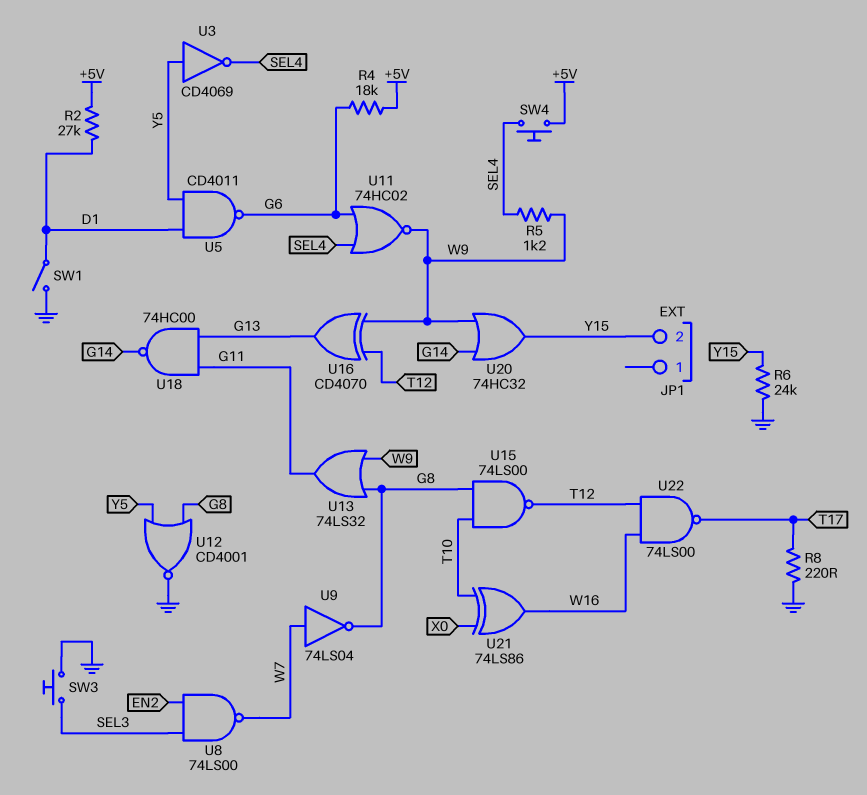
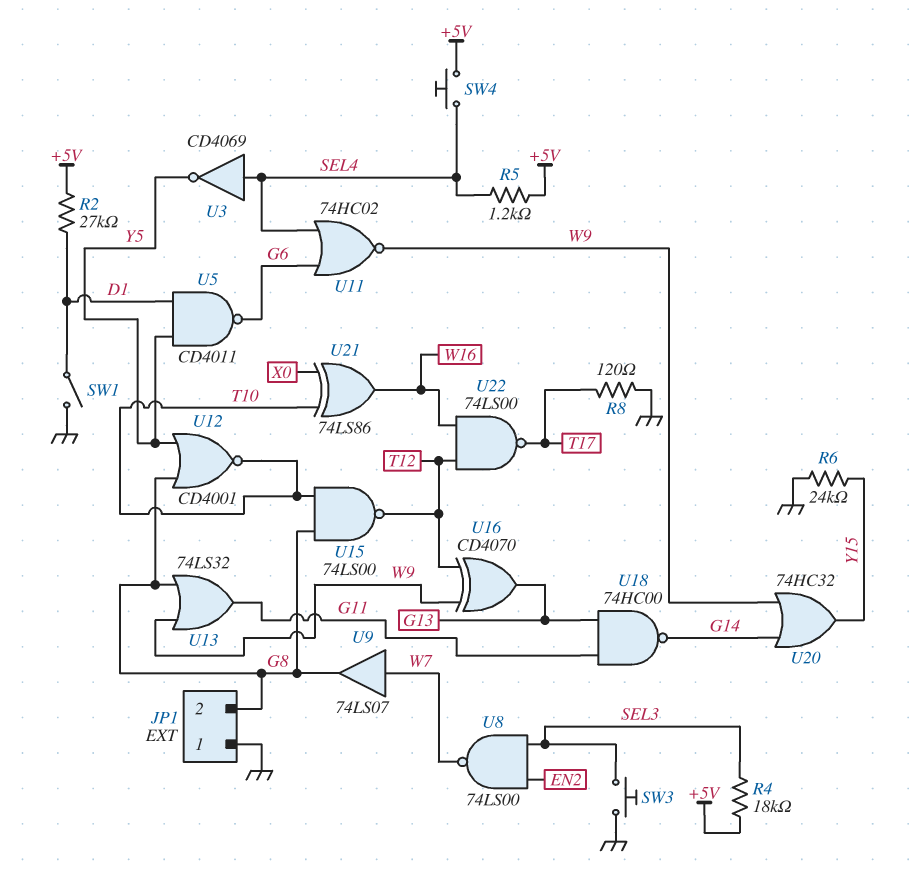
JP1 pin 1: none -> GND
JP1 pin 2: Y15 -> G8
R4: 18k (+5V, G6) -> 18k (+5V, SEL3)
R5: 1.2k (SEL4, W9) -> 1.2k (+5V, SEL4)
R8: 220 (GND, T17) -> 120 (GND, T17)
U3: NOT CD4069 (in Y5, out SEL4) -> NOT CD4069 (in SEL4, out Y5)
U9: NOT 74LS04 (in W7, out G8) -> buffer 74LS07 (in W7, out G8)
U12: NOR CD4001 (in G8, in Y5, out GND) -> NOR CD4001 (in G8, in Y5, out T10)

